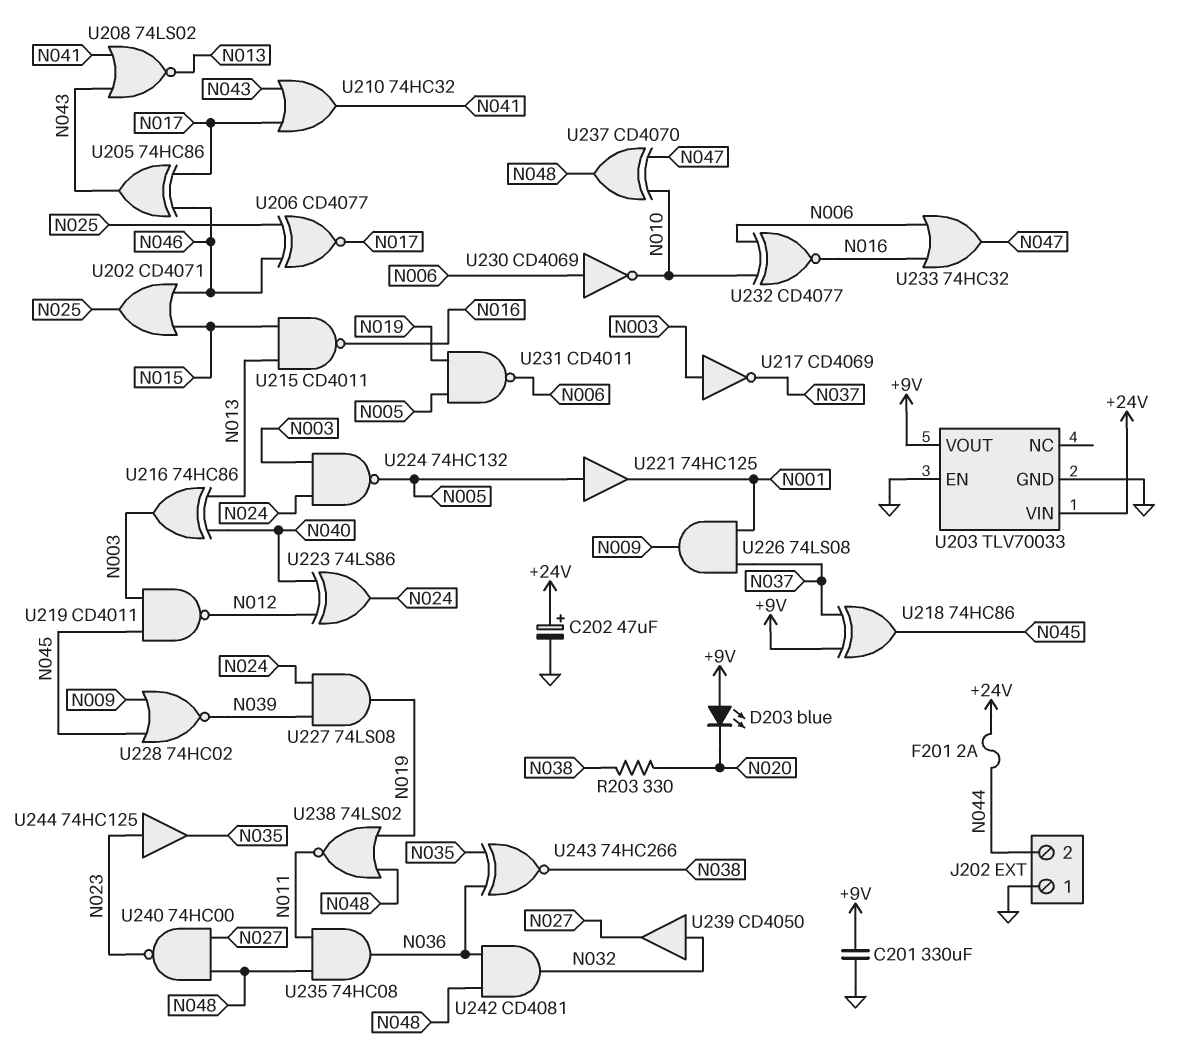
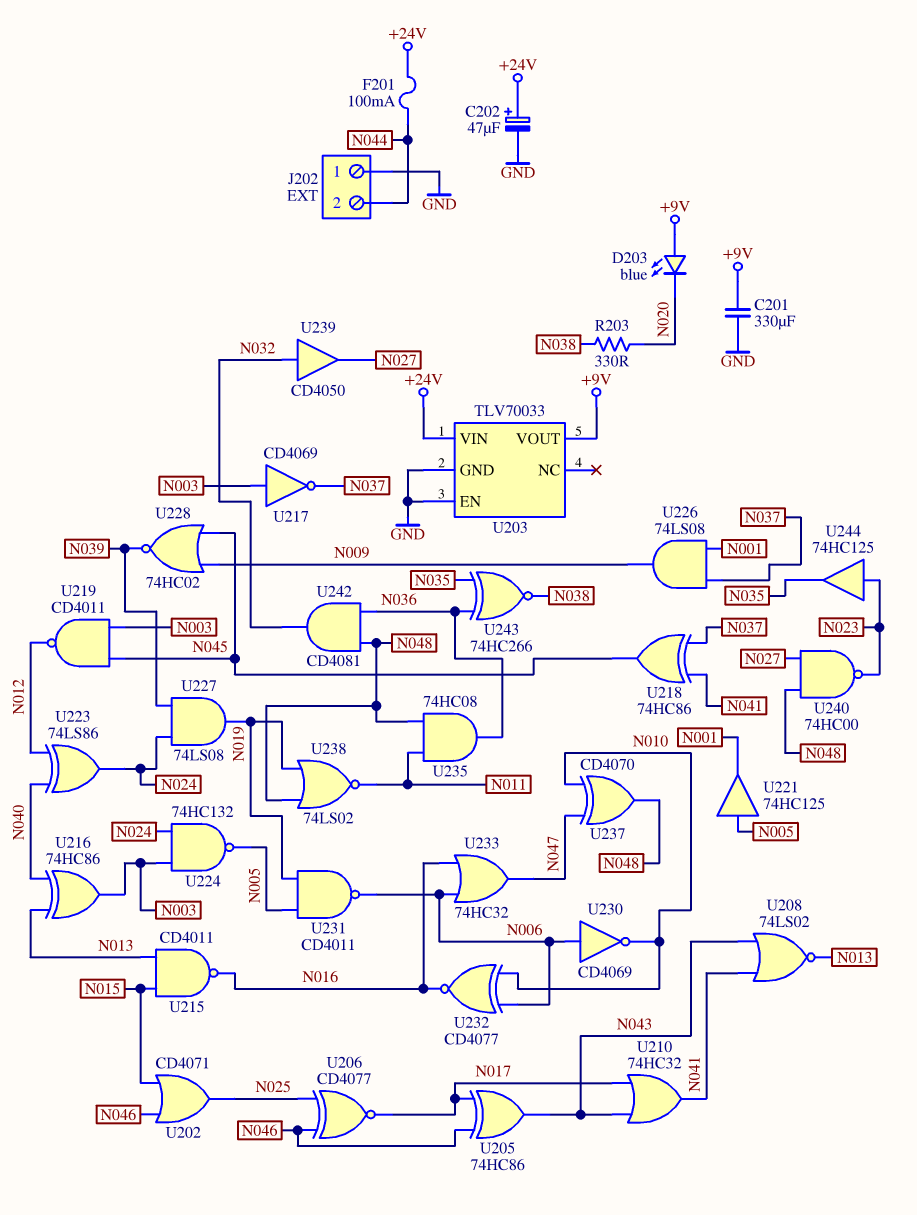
F201: 2A (+24V, N044) -> 100mA (+24V, N044)
U218: XOR 74HC86 (in +9V, in N037, out N045) -> XOR 74HC86 (in N037, in N041, out N045)

